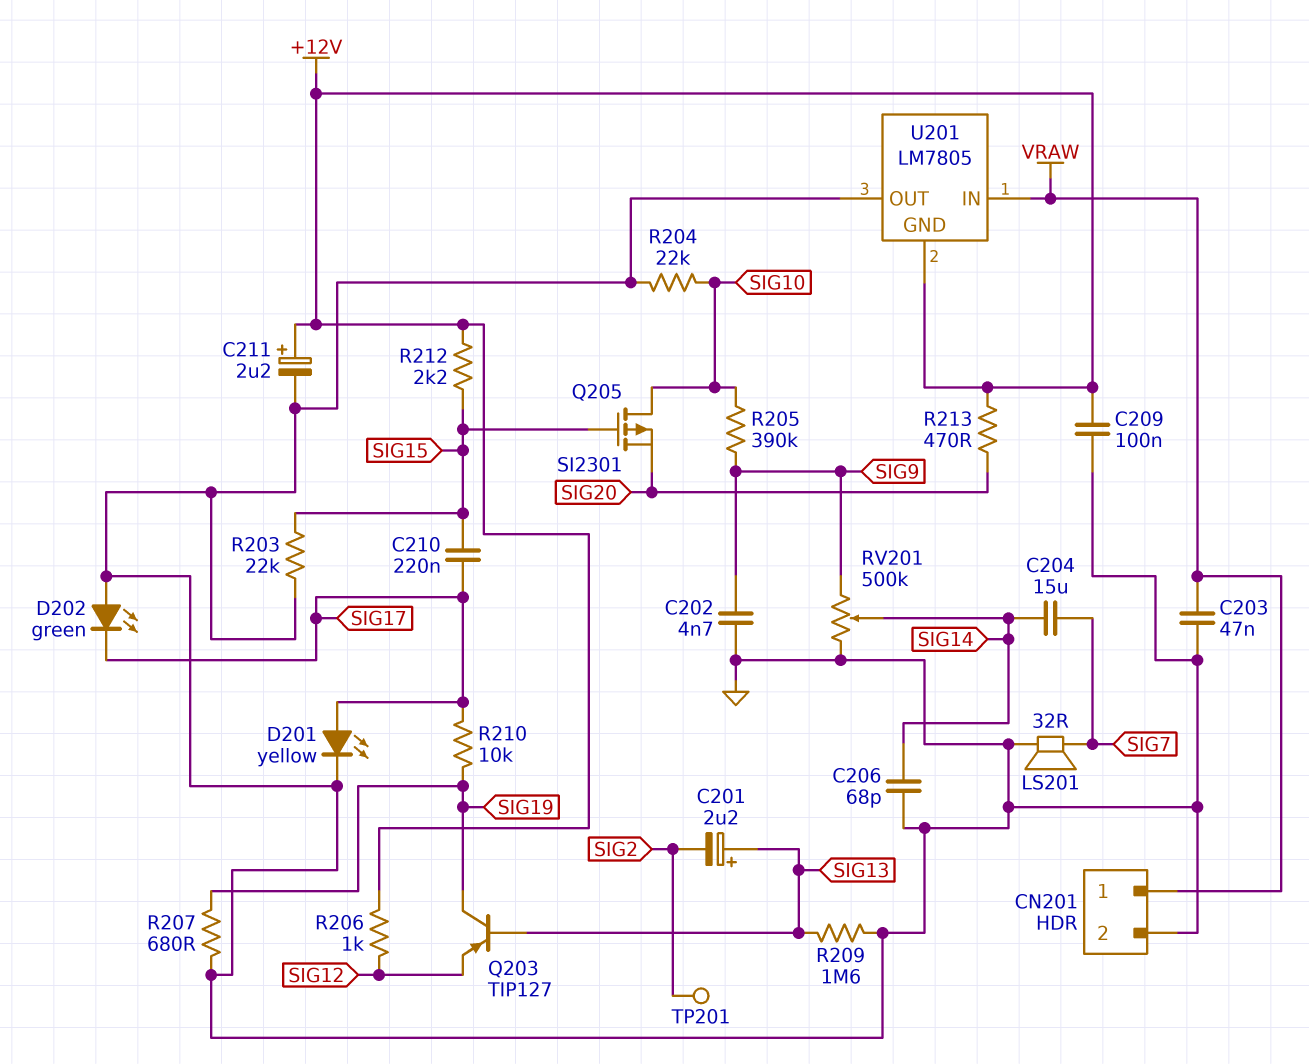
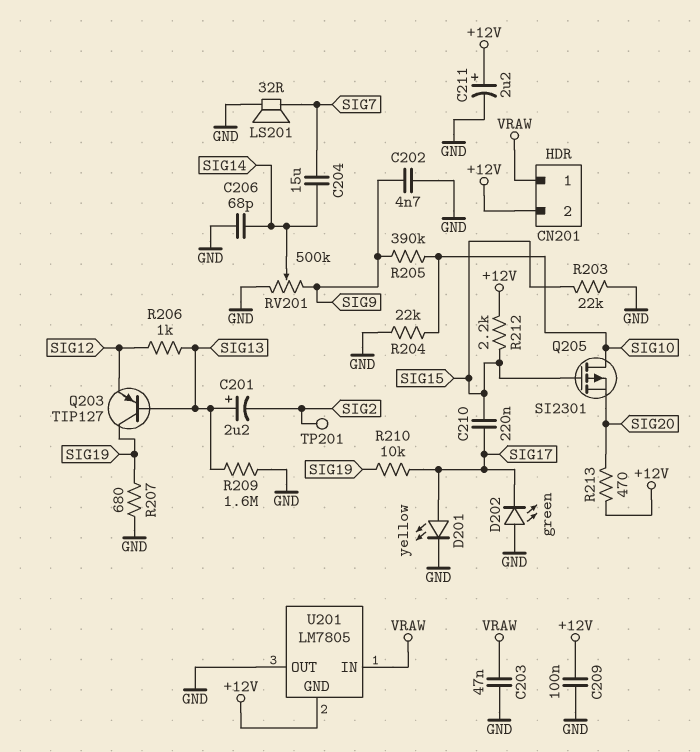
CN201 pin 2: GND -> +12V
R206: 1k (+12V, SIG12) -> 1k (SIG12, SIG13)

